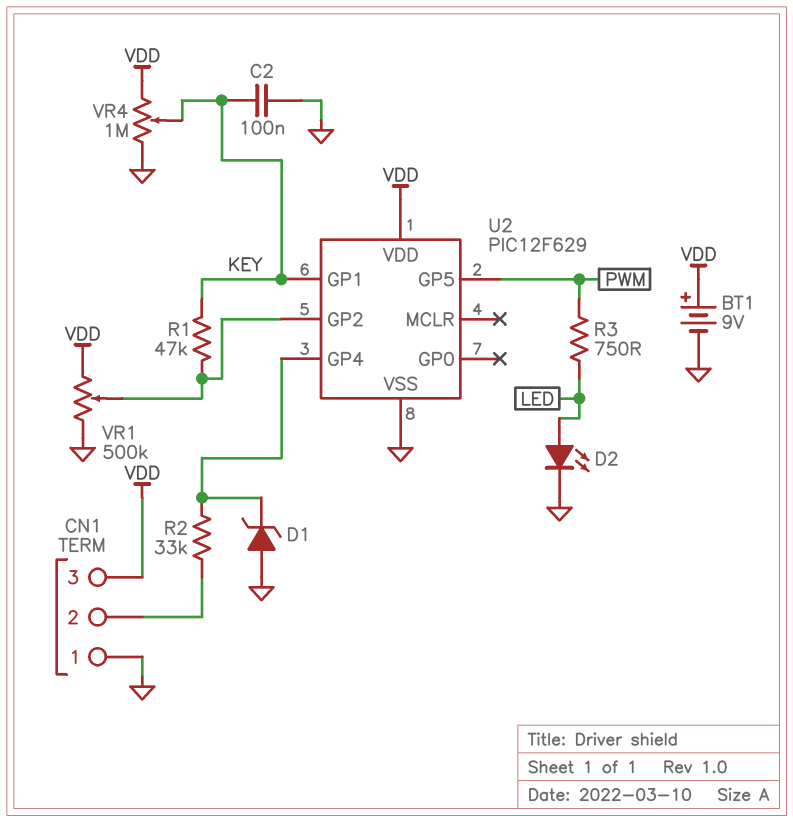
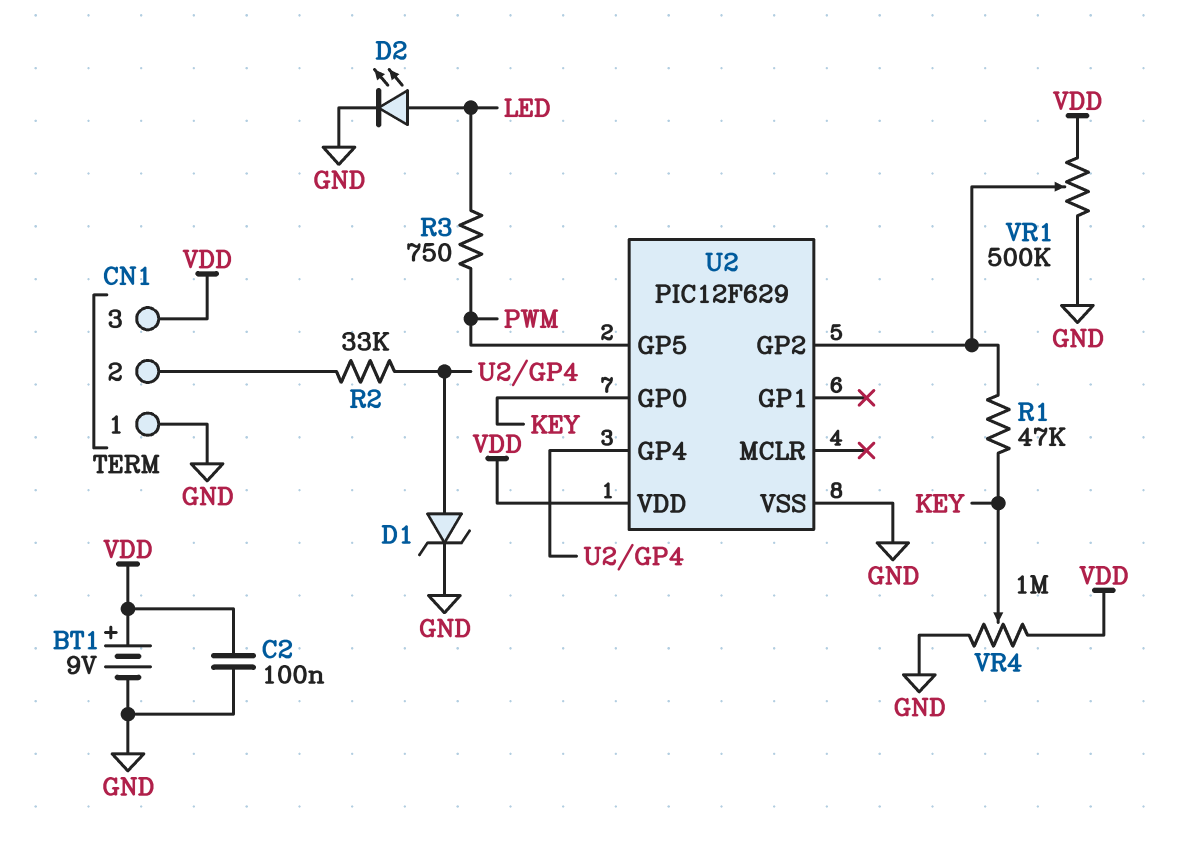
C2: 100nF (GND, KEY) -> 100nF (GND, VDD)
D1: zener (A GND, K U2/GP4) -> zener (A U2/GP4, K GND)
U2 pin GP0: none -> KEY
U2 pin GP1: KEY -> none

